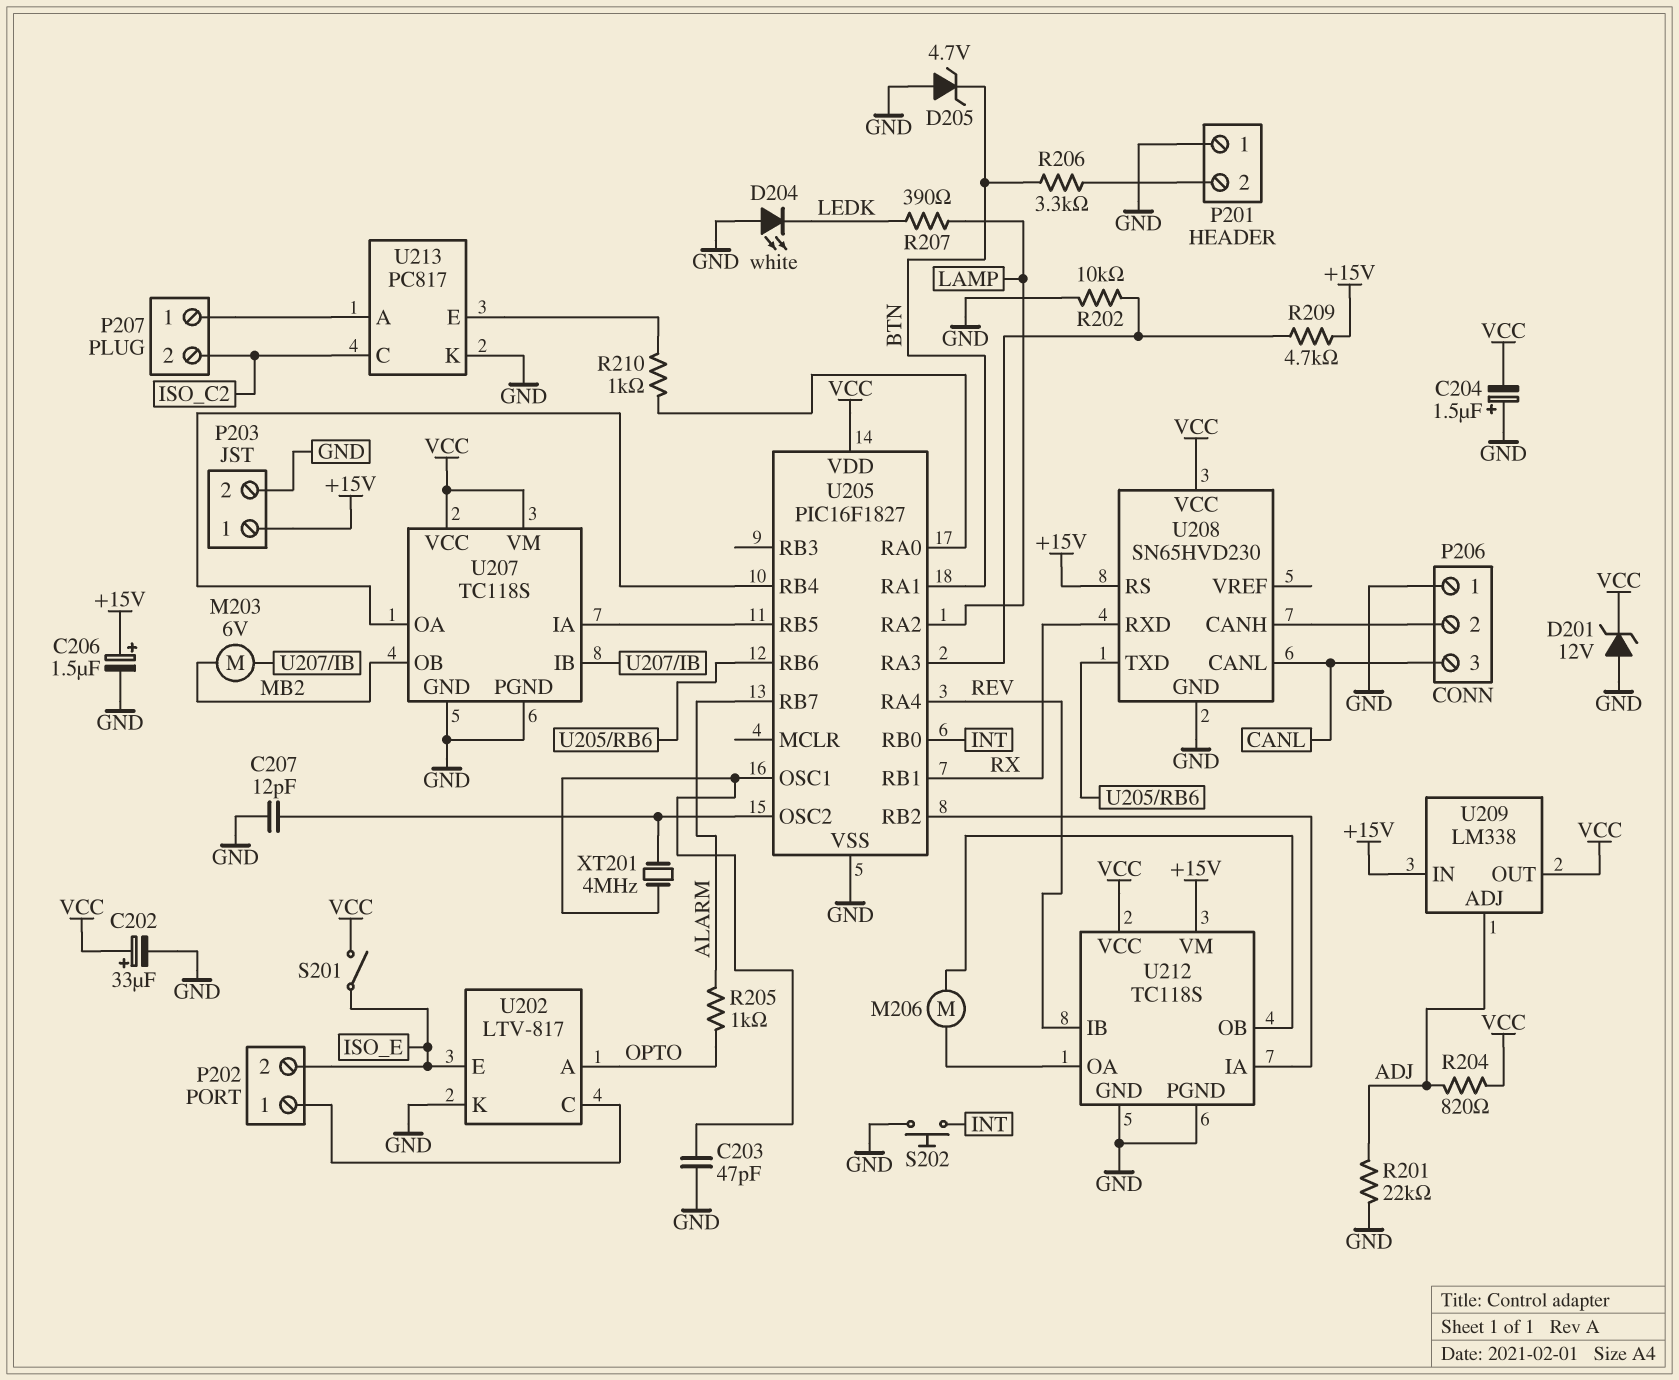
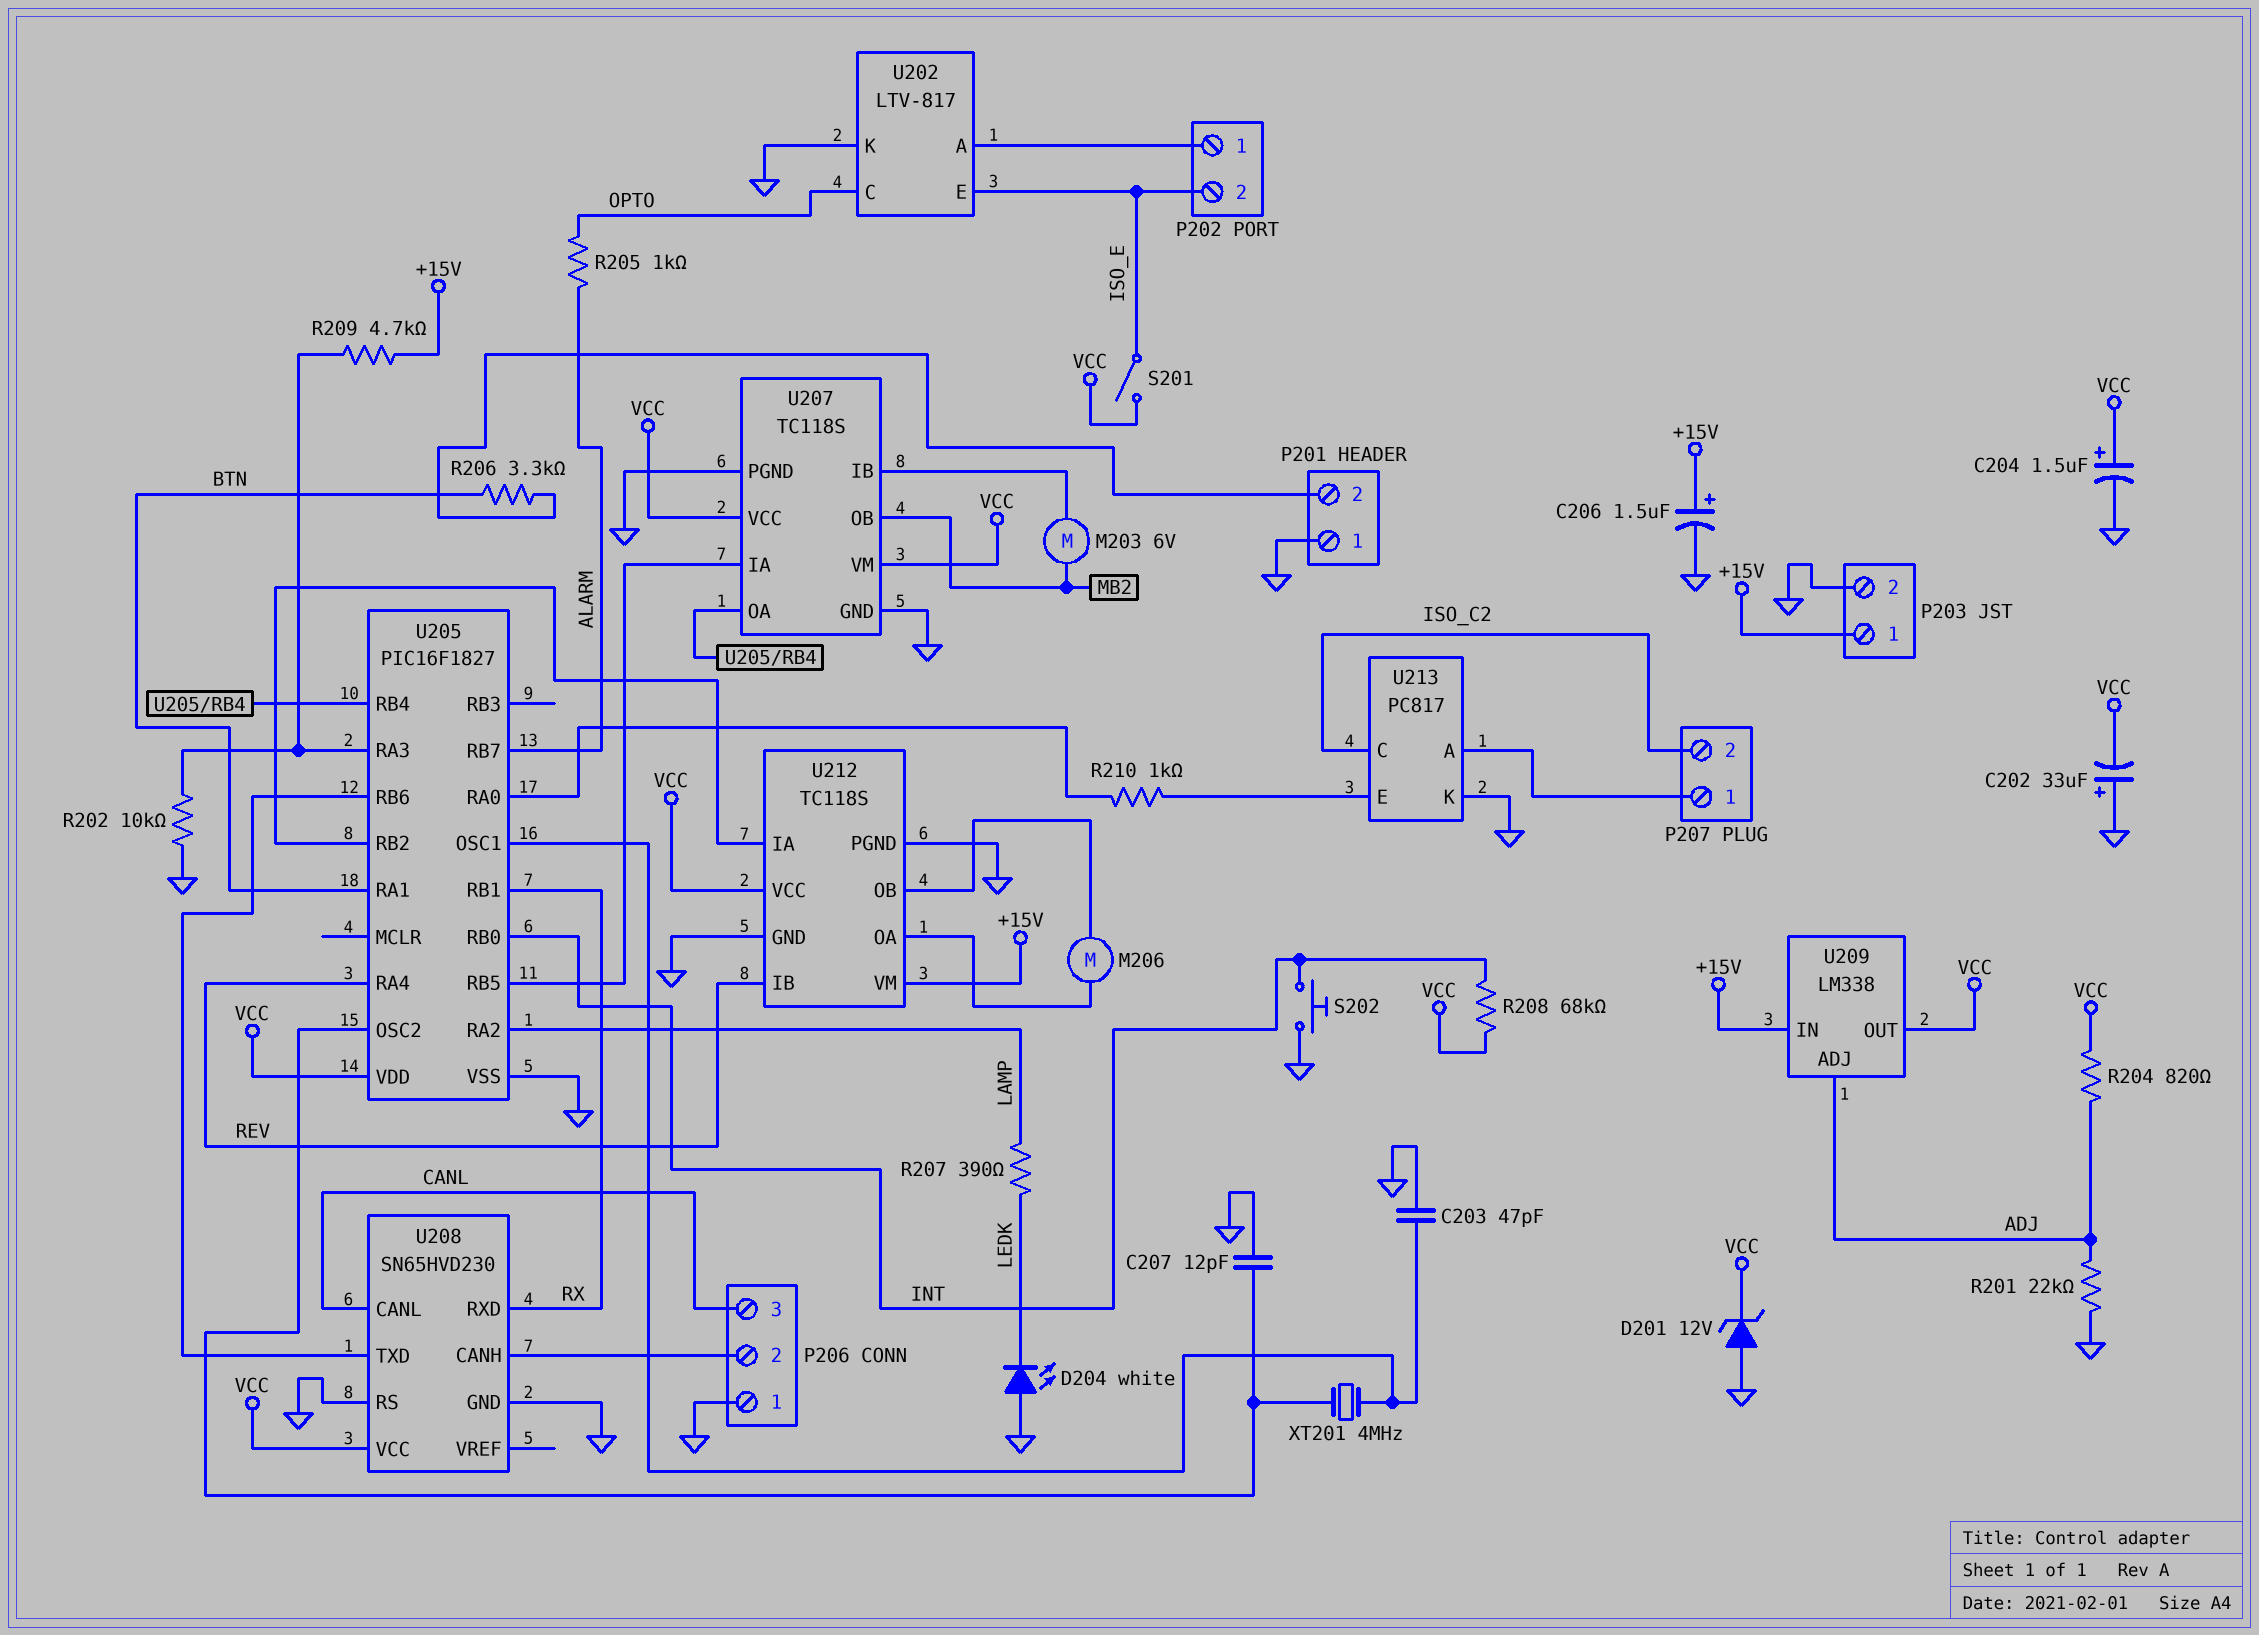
C202: 33uF (plus VCC, minus GND) -> 33uF (plus GND, minus VCC)
C204: 1.5uF (plus GND, minus VCC) -> 1.5uF (plus VCC, minus GND)
D205: zener 4.7V (A GND, K BTN) -> none
R208: none -> 68k (INT, VCC)
U202 pin A: OPTO -> P202/1
U202 pin C: P202/1 -> OPTO
U208 pin RS: +15V -> GND

